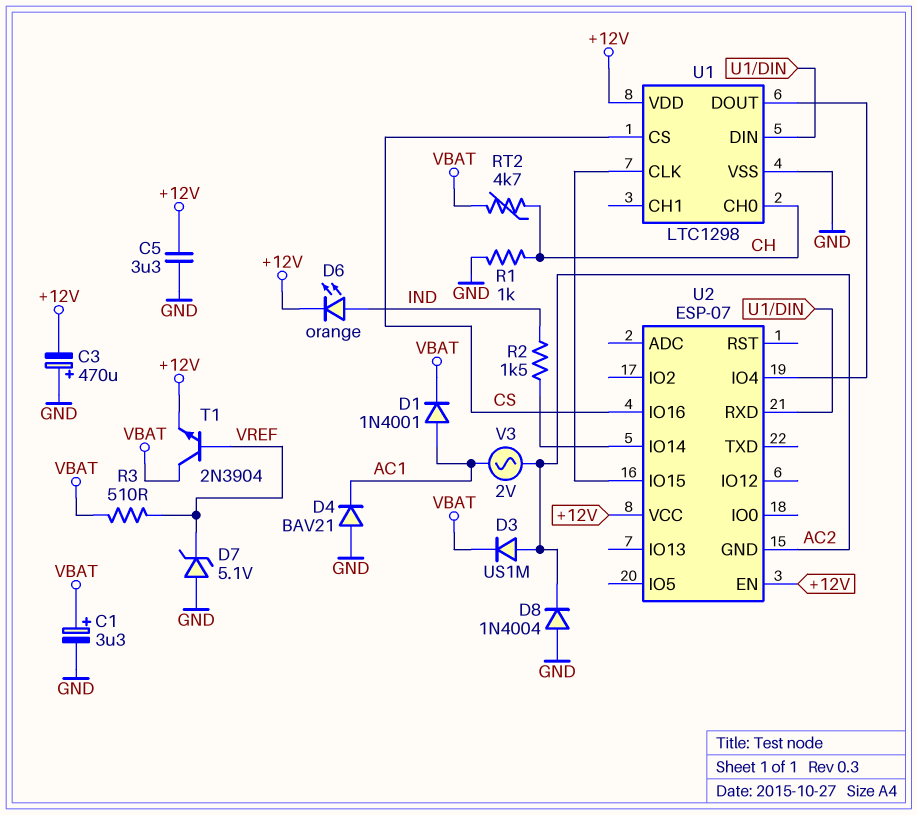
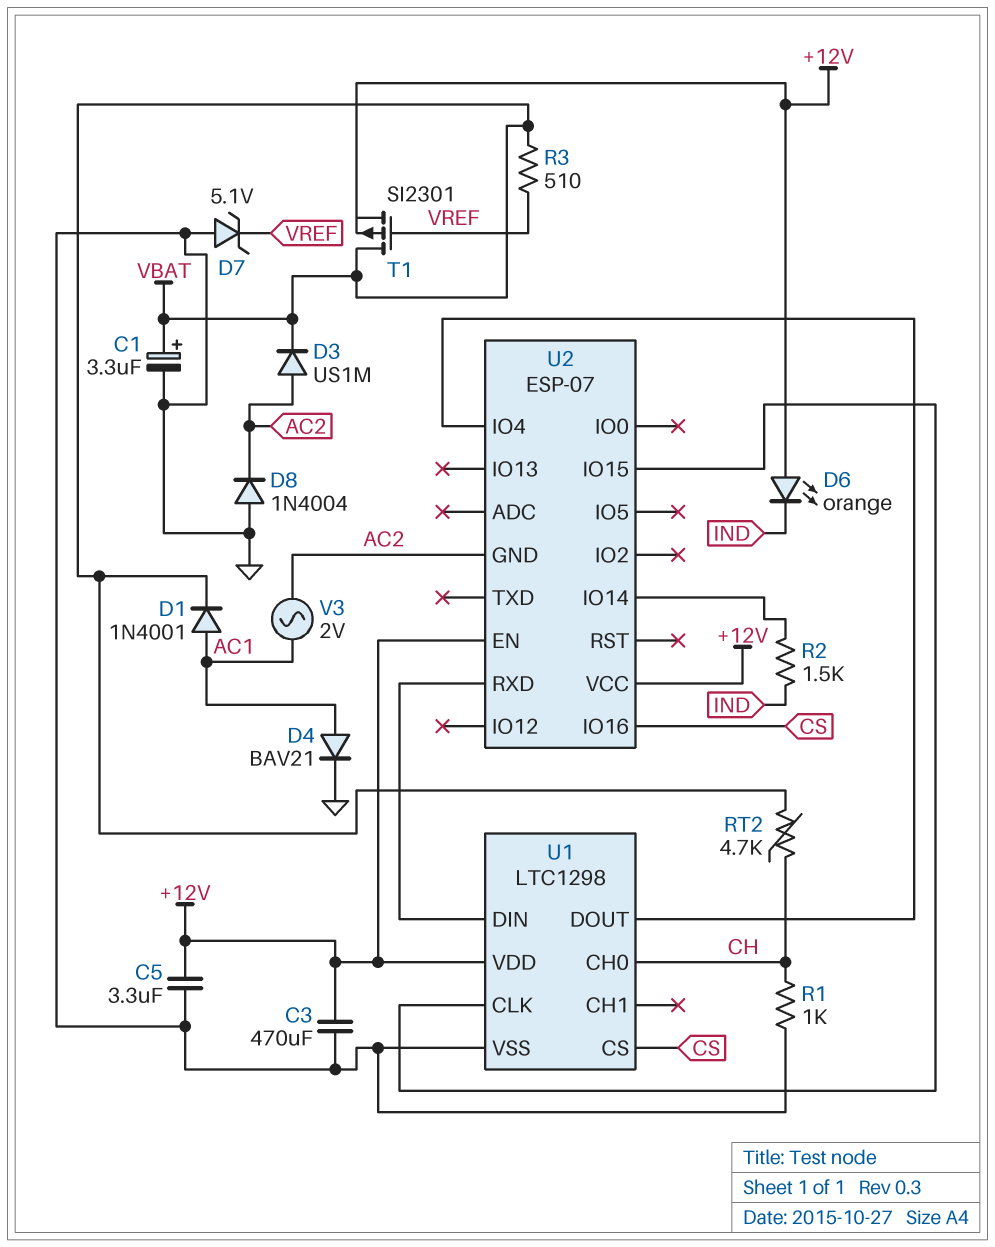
C3: 470uF (plus GND, minus +12V) -> 470uF (+12V, GND)
D4: diode BAV21 (A GND, K AC1) -> diode BAV21 (A AC1, K GND)
D6: LED orange (A IND, K +12V) -> LED orange (A +12V, K IND)
T1: NPN 2N3904 (B VREF, C VBAT, E +12V) -> PMOS SI2301 (G VREF, D VBAT, S +12V)

